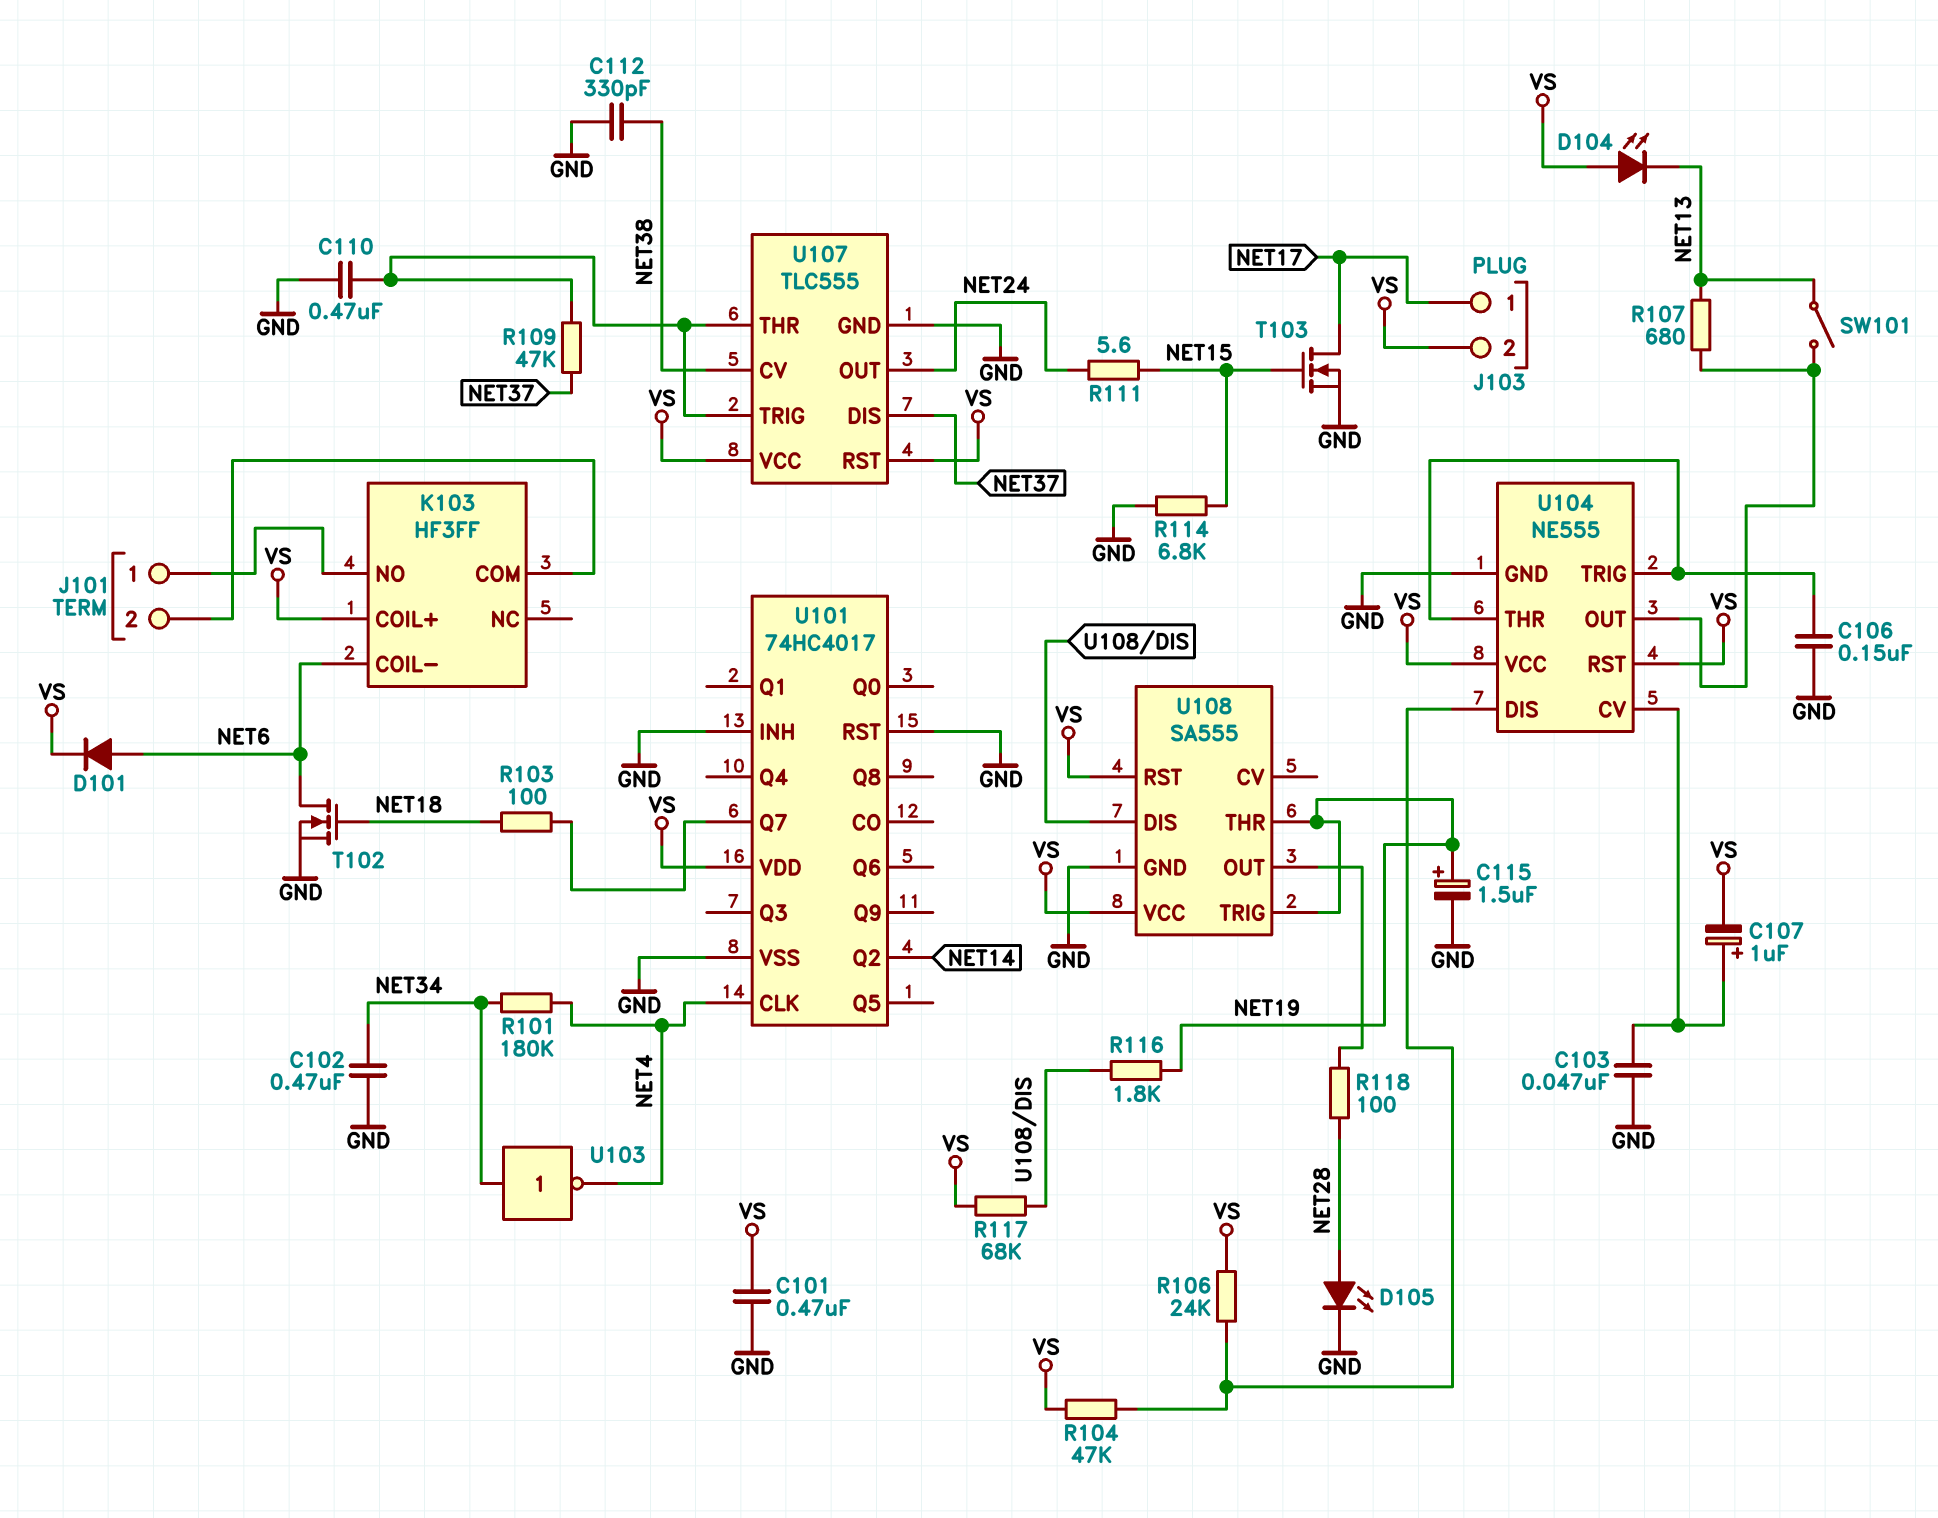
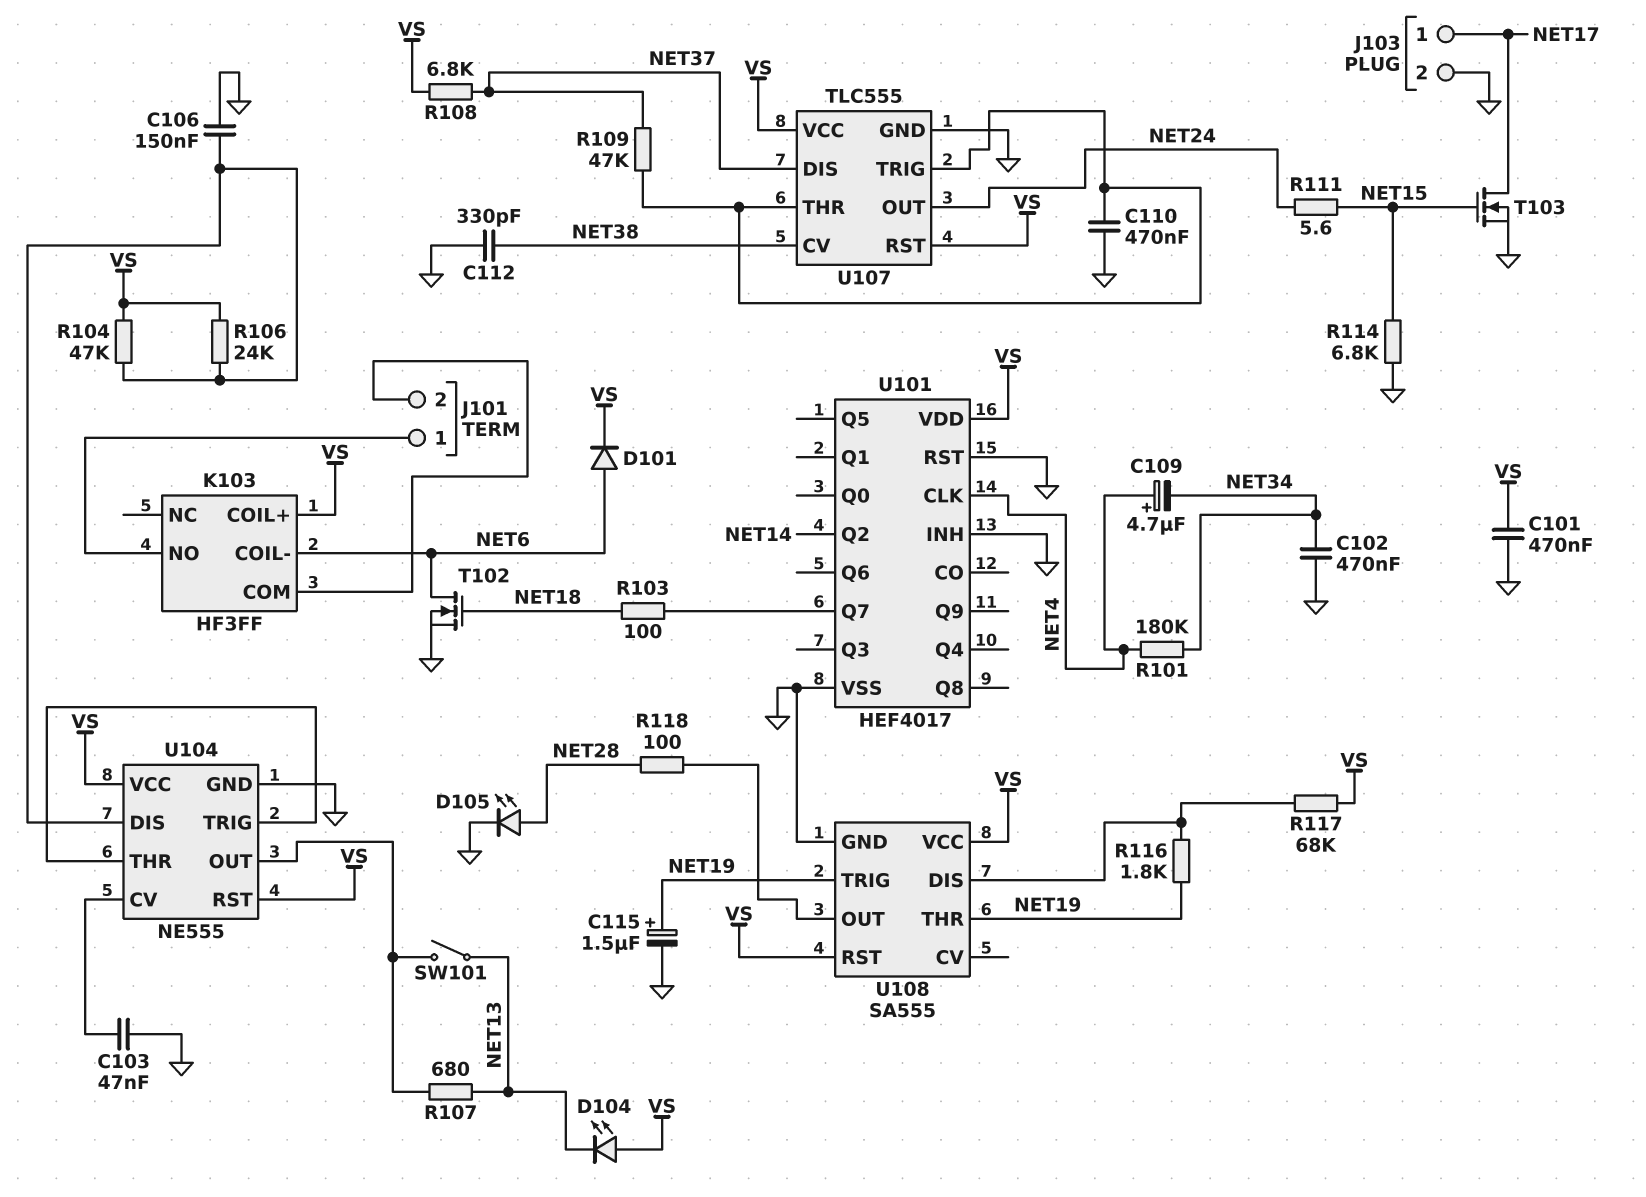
C106: 150nF (GND, U104/THR) -> 150nF (GND, U104/DIS)
C107: 1uF (plus U104/CV, minus VS) -> none
C109: none -> 4.7uF (plus NET4, minus NET34)
J103 pin 2: VS -> GND
R108: none -> 6.8k (NET37, VS)
U101: 74HC4017 -> HEF4017
U103: NOT (in NET34, out NET4) -> none

